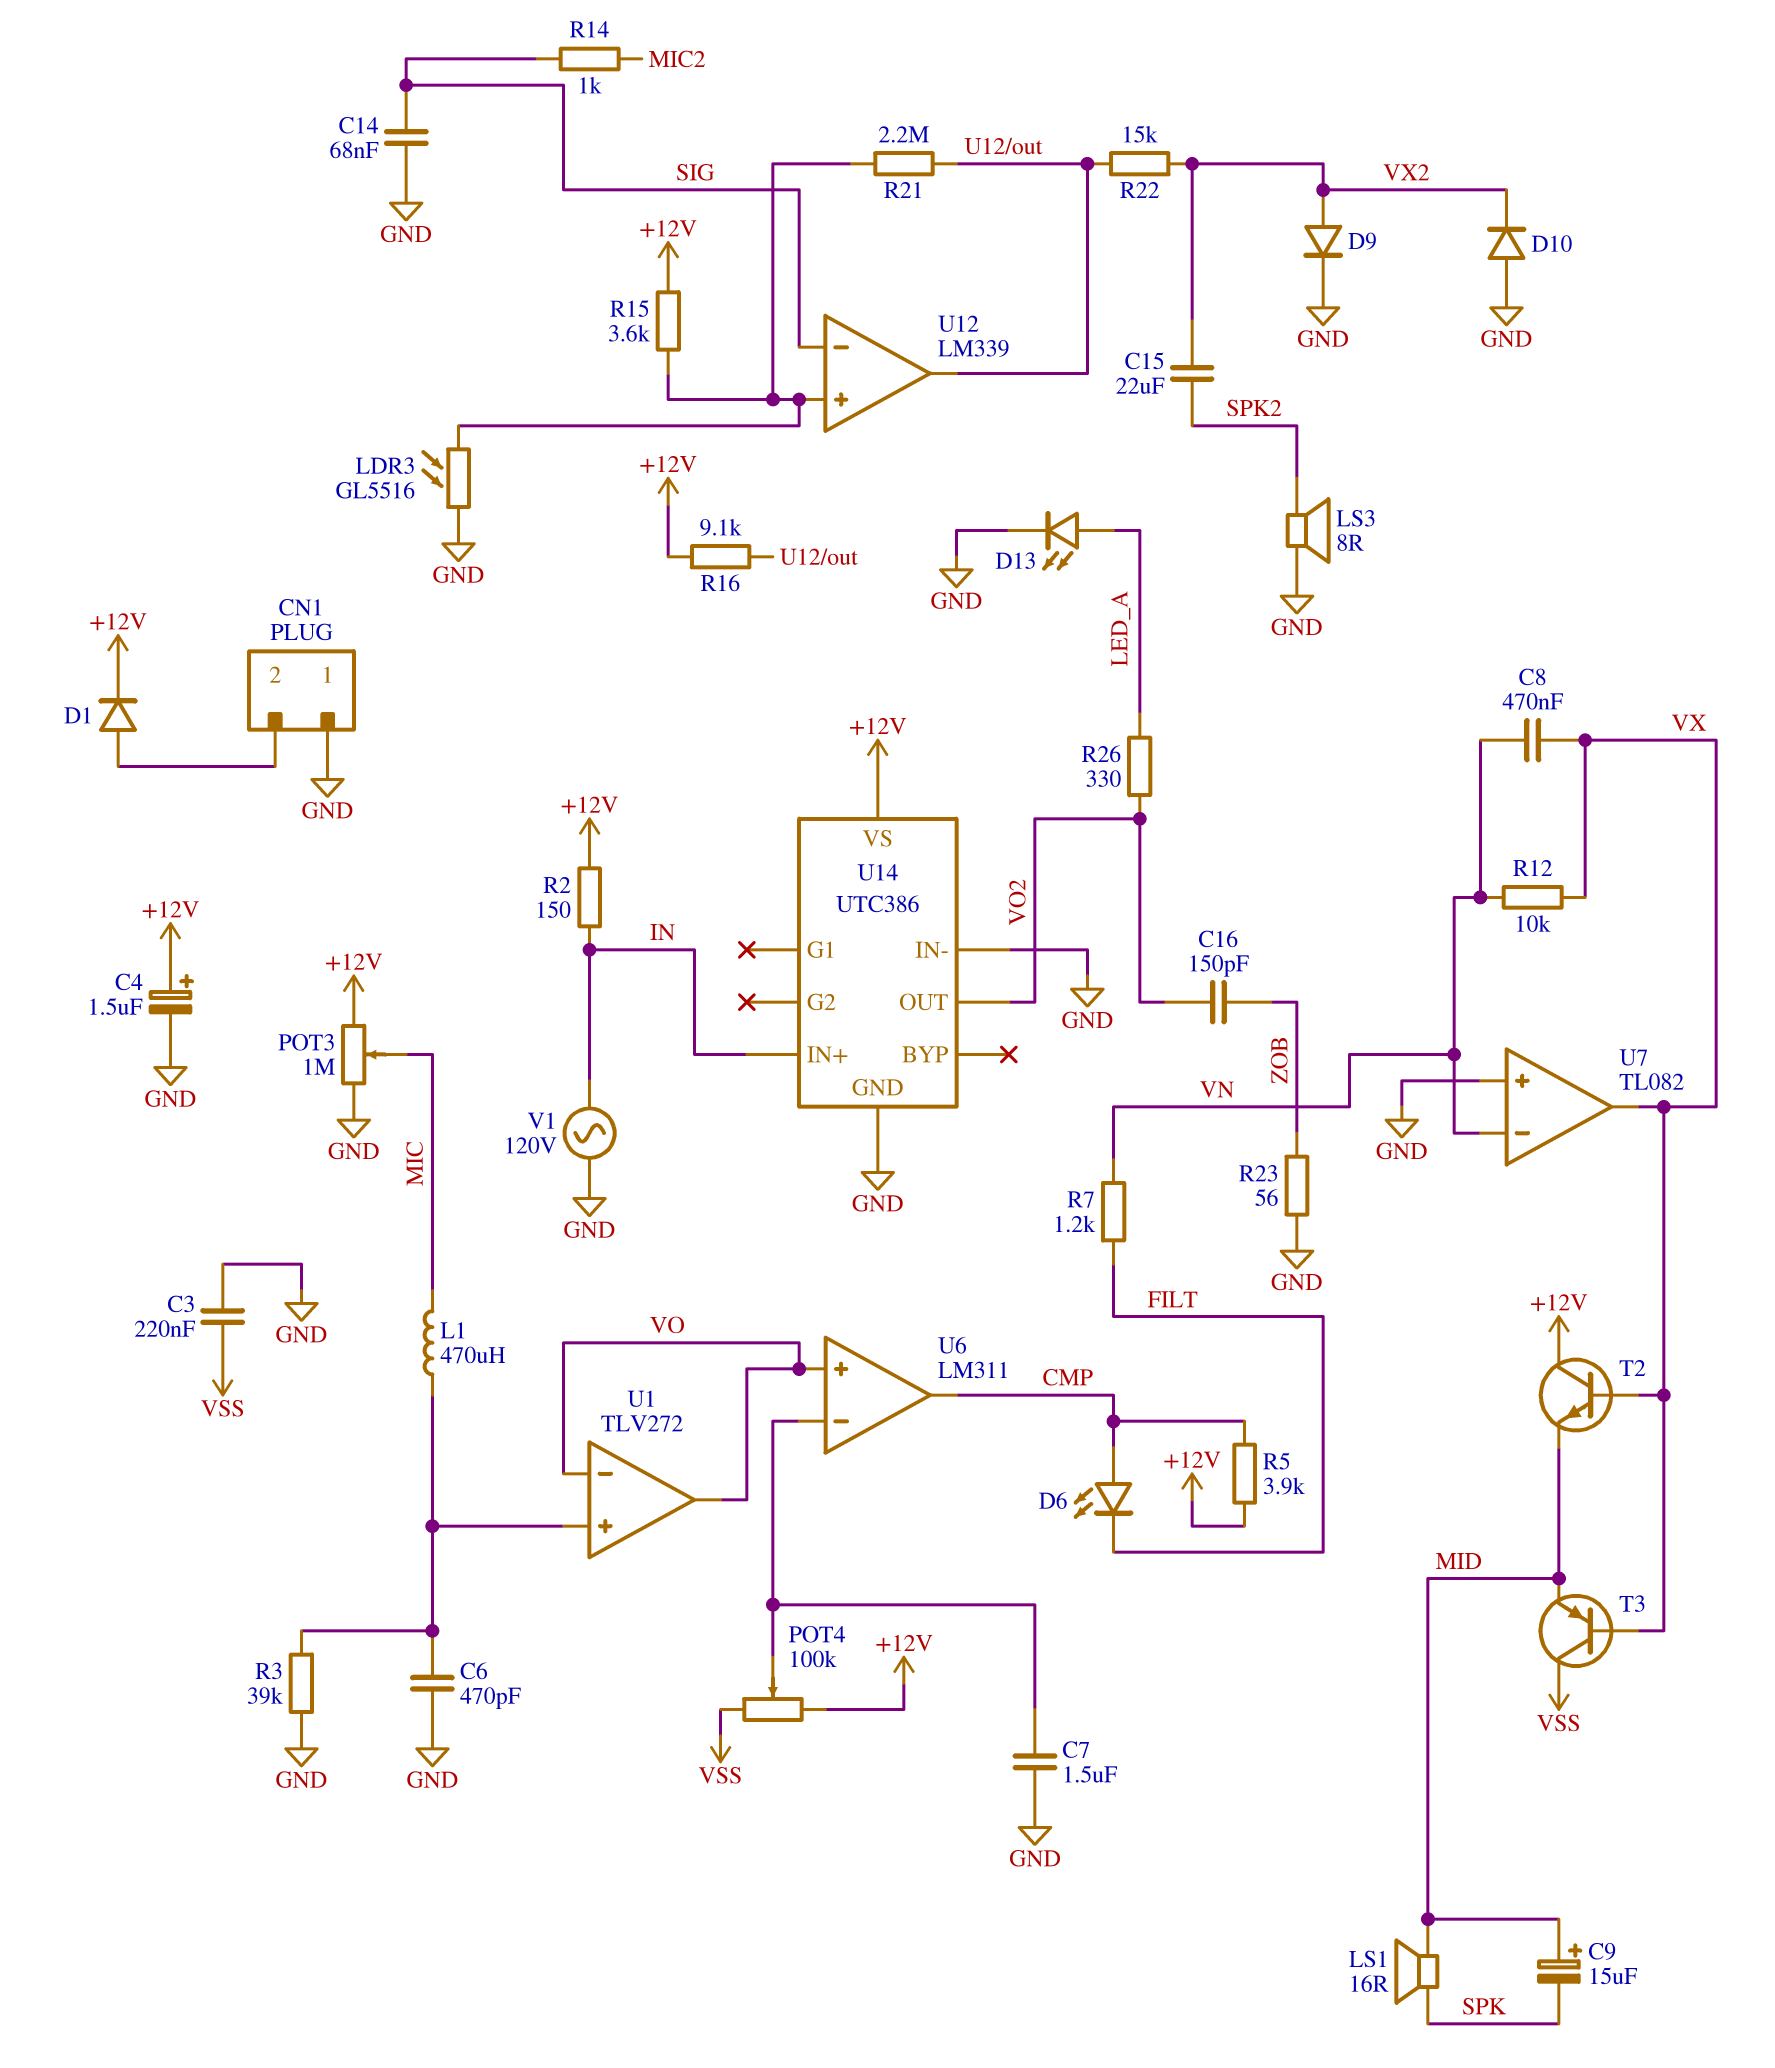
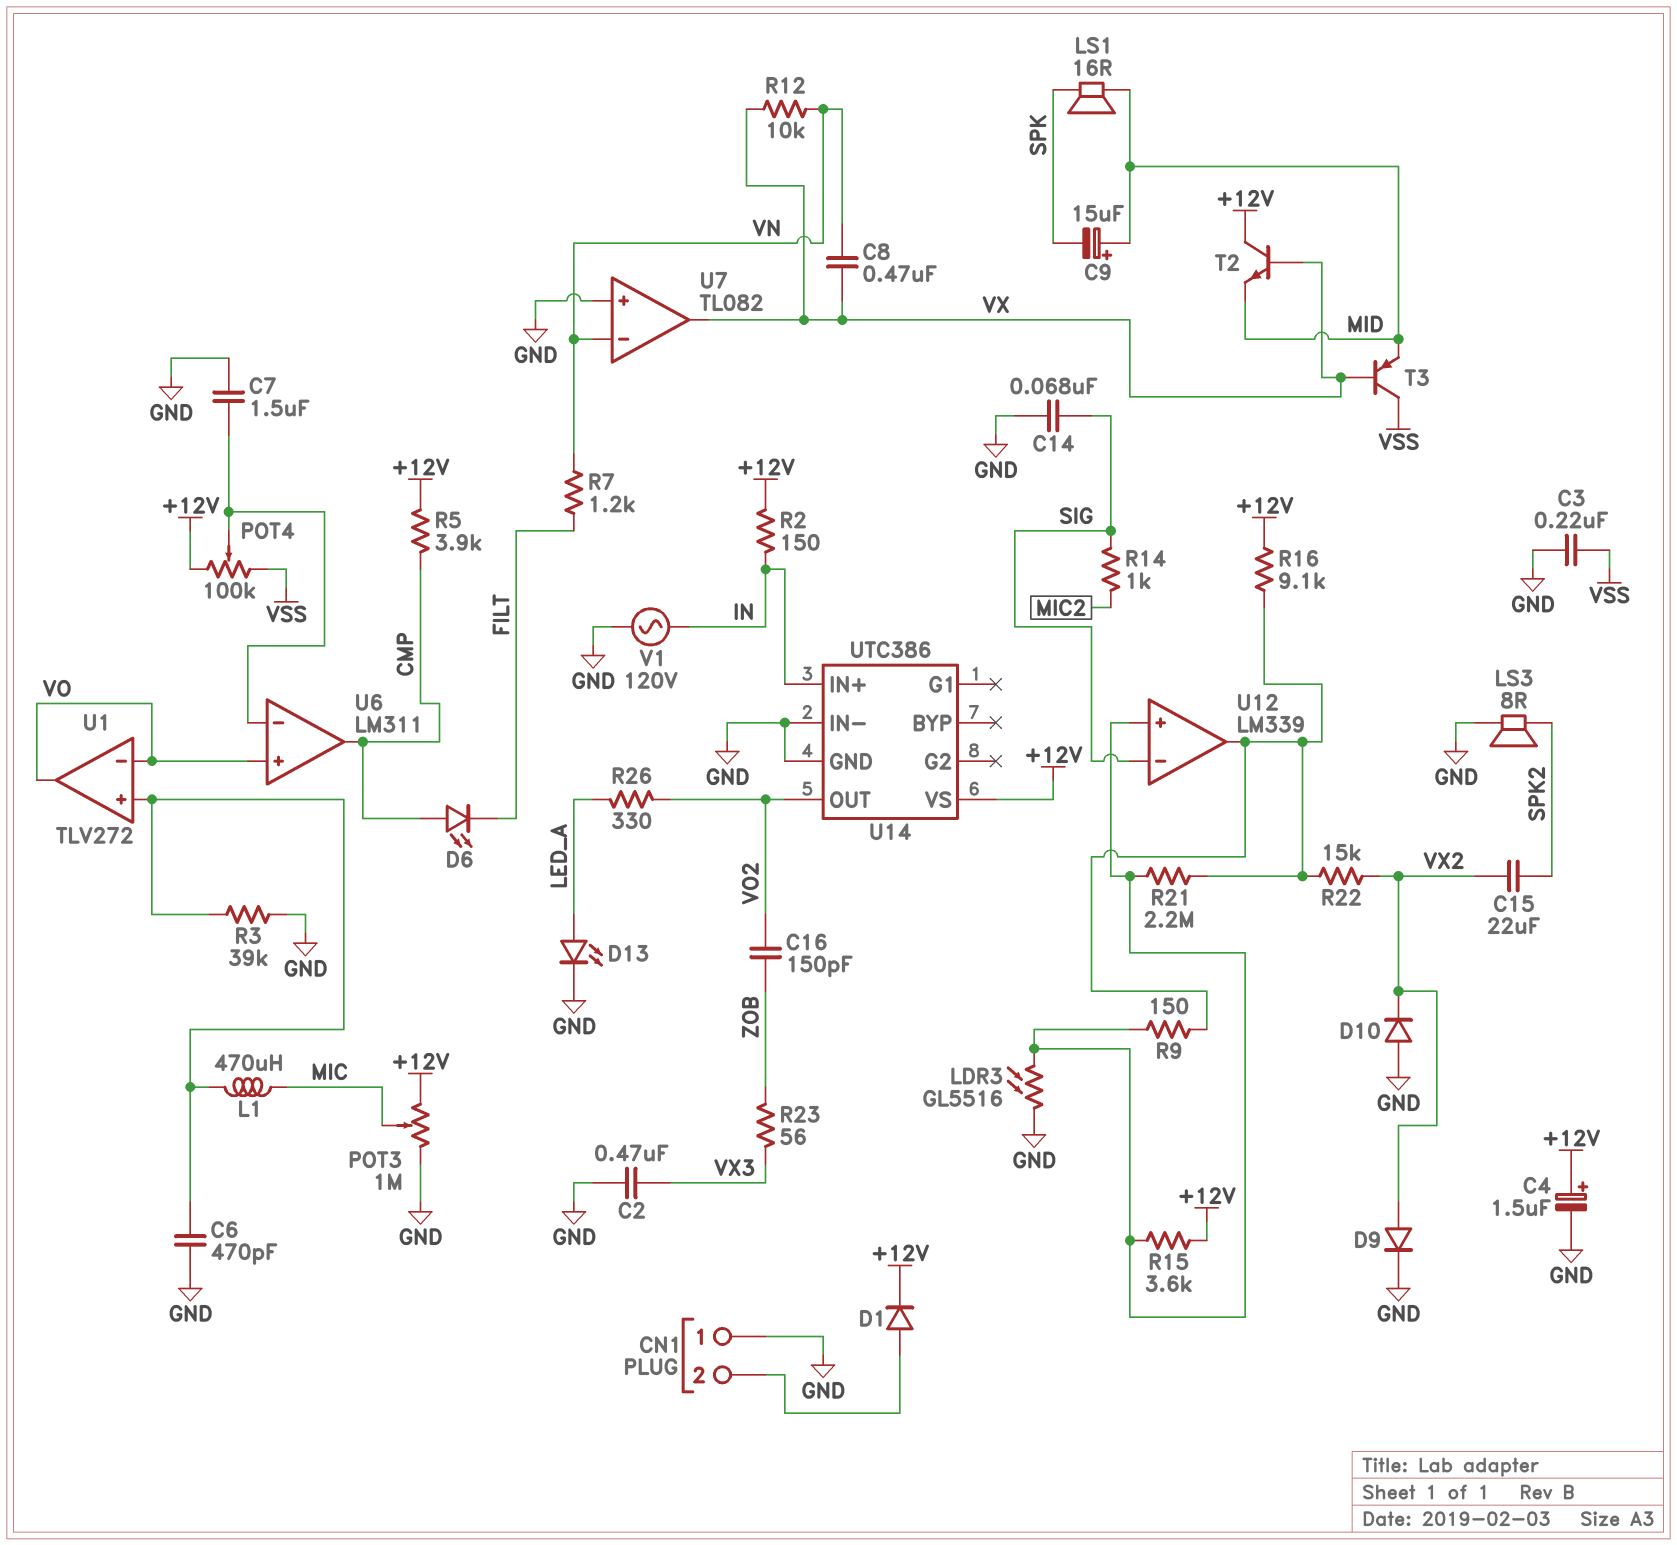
C2: none -> 470nF (GND, VX3)
R9: none -> 150 (U12/in+, U12/out)
R23: 56 (GND, ZOB) -> 56 (VX3, ZOB)

